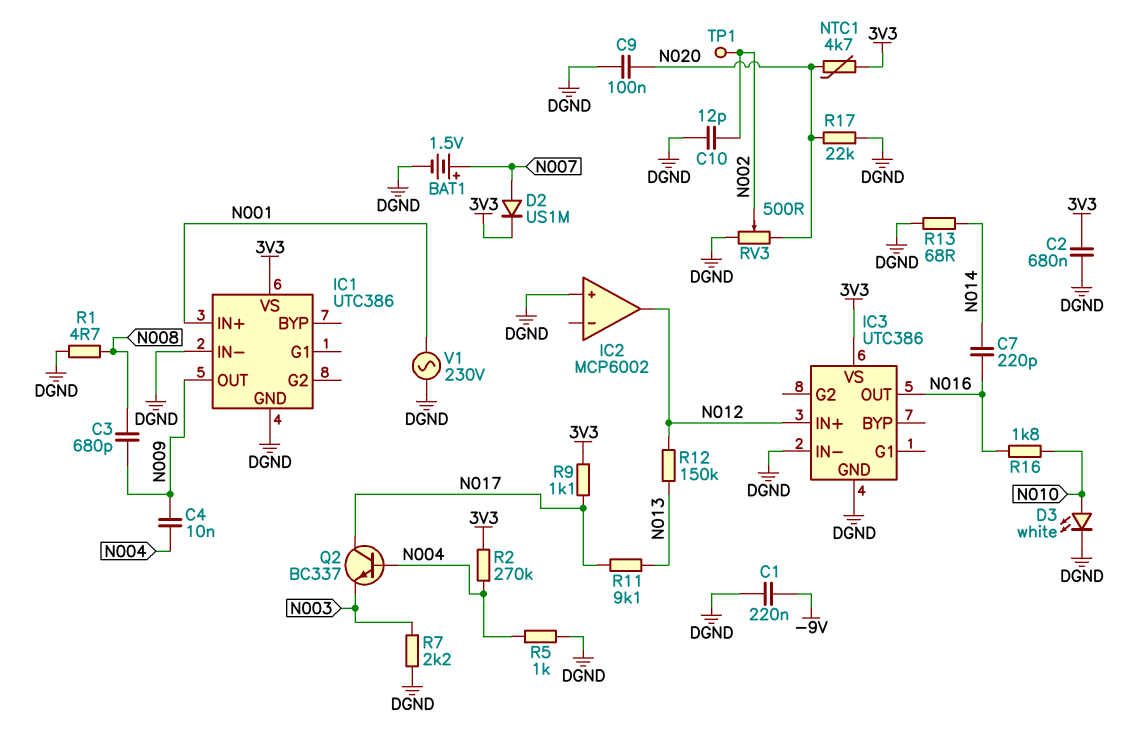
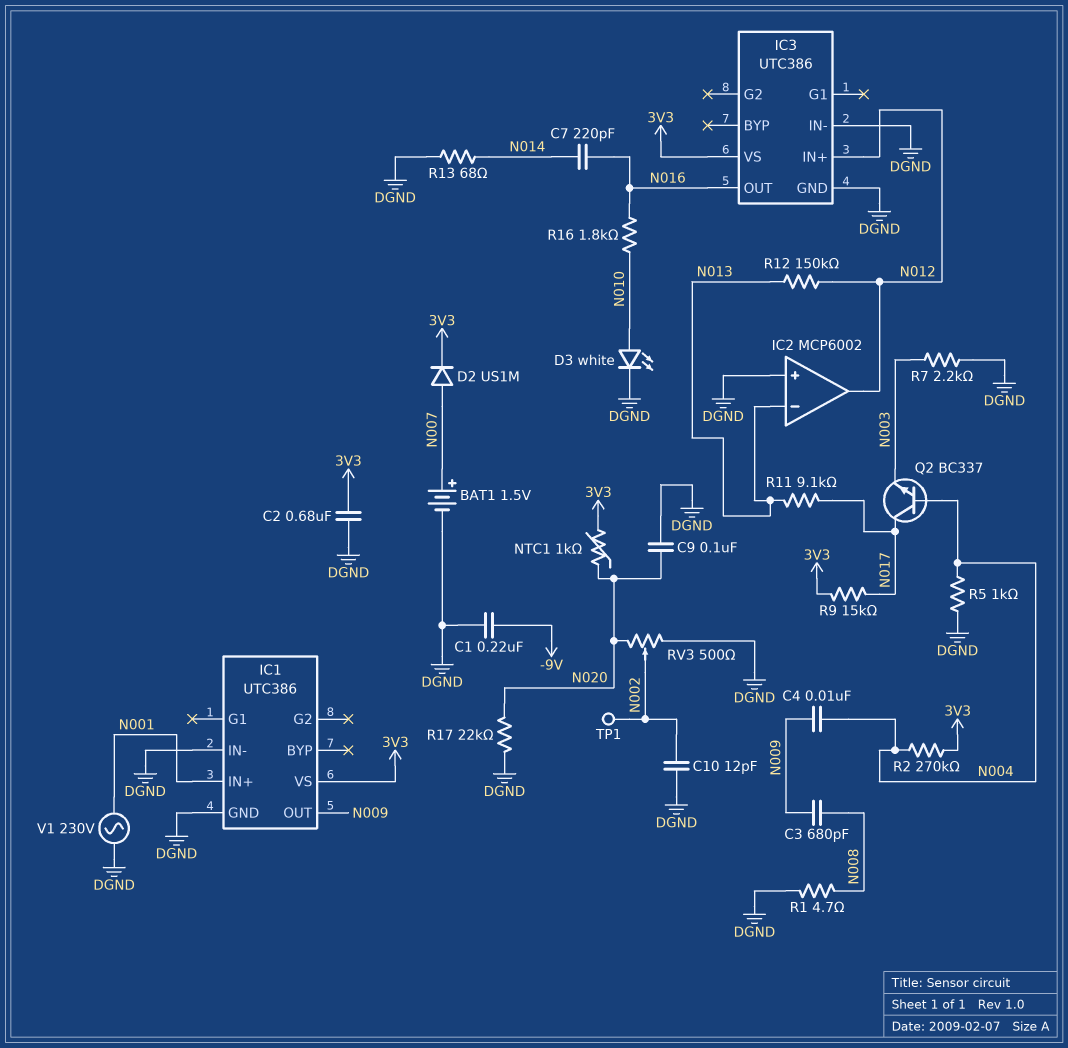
IC2 pin in-: none -> N013
NTC1: 4.7k (3V3, N020) -> 1k (3V3, N020)
R9: 1.1k (3V3, N017) -> 15k (3V3, N017)

